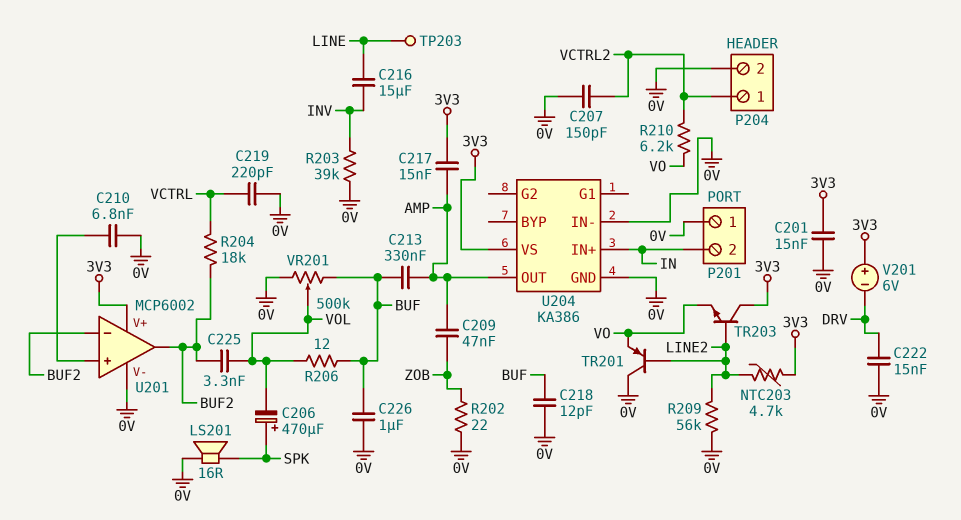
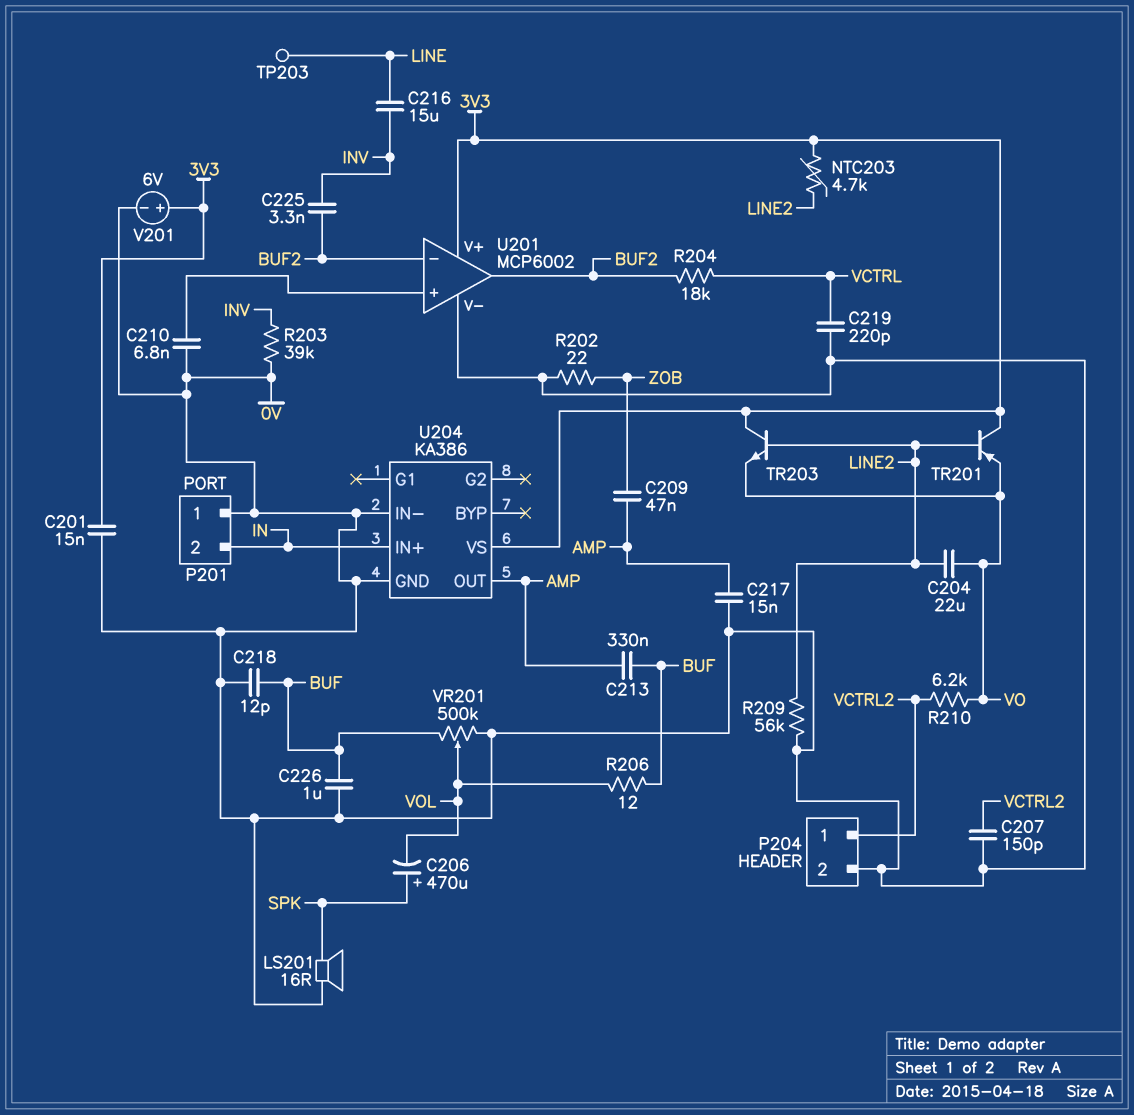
C204: none -> 22uF (LINE2, VO)
C217: 15nF (3V3, AMP) -> 15nF (0V, AMP)
C222: 15nF (0V, DRV) -> none
C225: 3.3nF (BUF2, VOL) -> 3.3nF (BUF2, INV)
TR201: PNP (B LINE2, C 0V, E VO) -> PNP (B LINE2, C 3V3, E VO)
V201: 6V (plus 3V3, minus DRV) -> 6V (plus 3V3, minus 0V)

